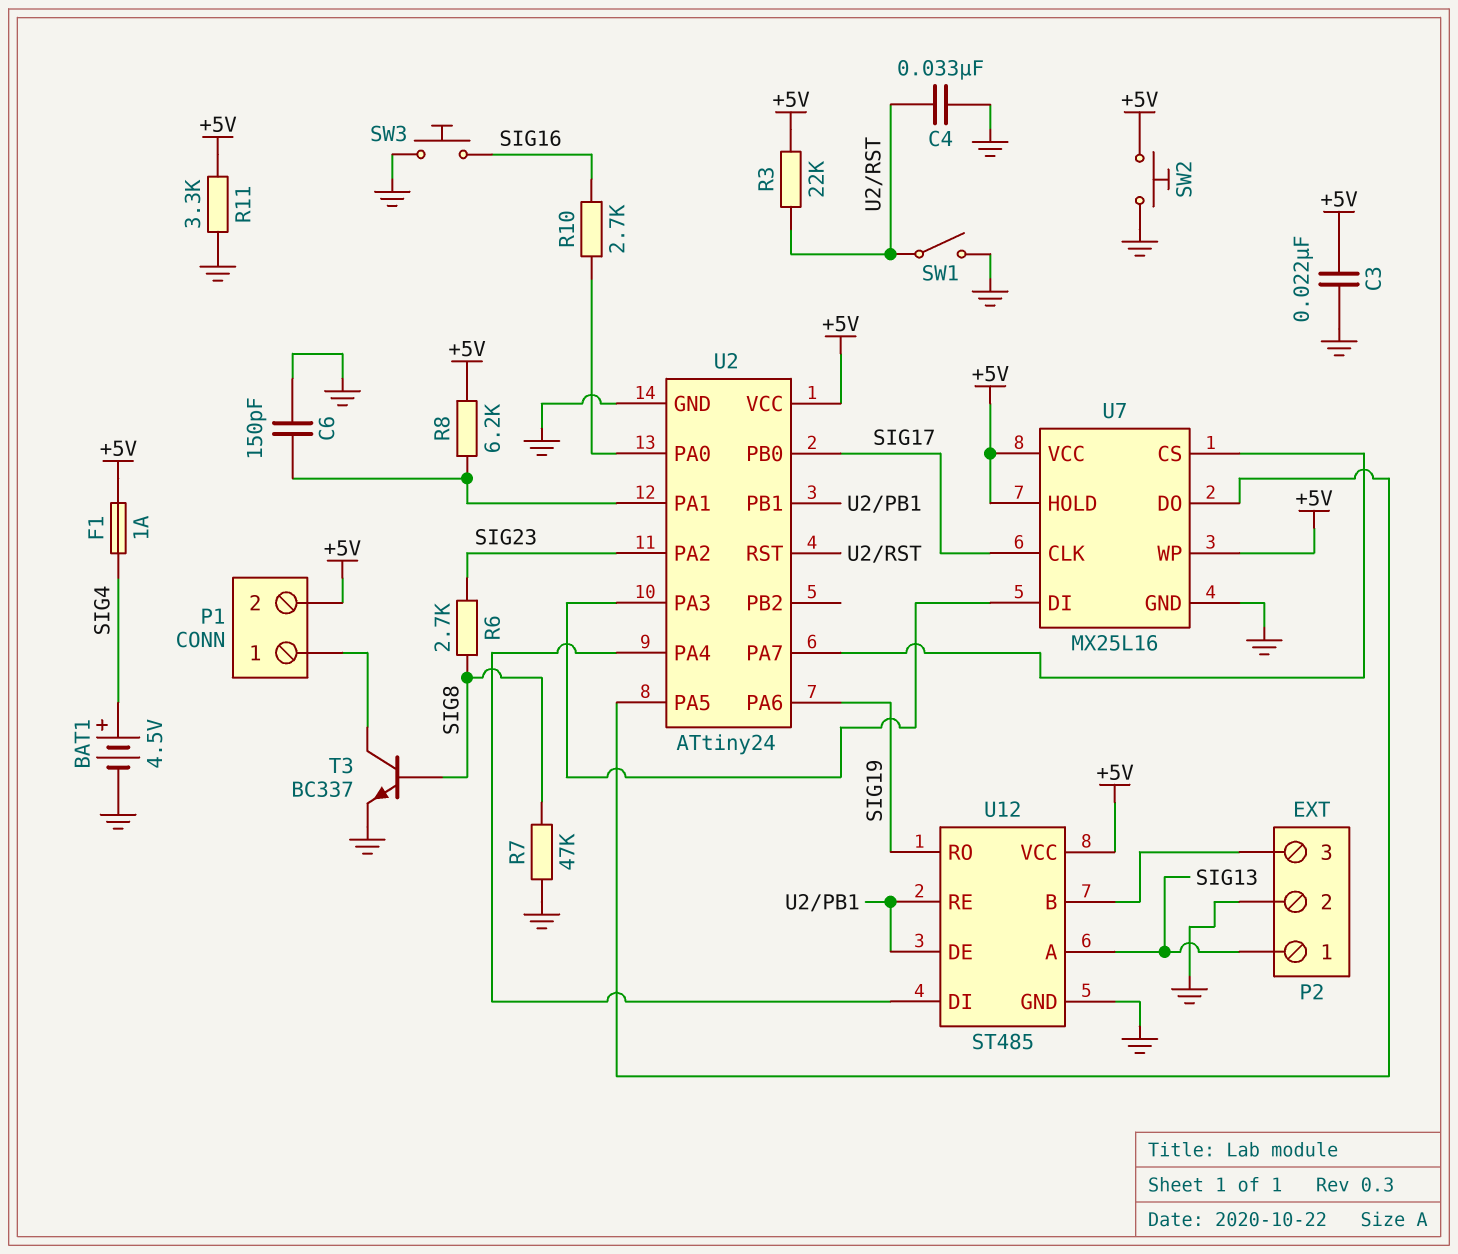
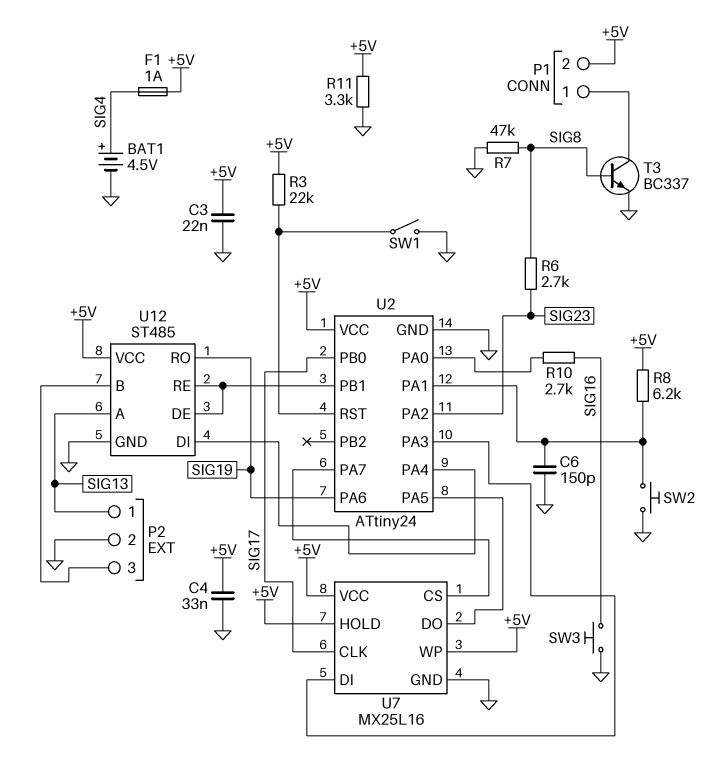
C4: 33nF (GND, U2/RST) -> 33nF (+5V, GND)
SW2: button (+5V, GND) -> button (GND, U2/PA1)

